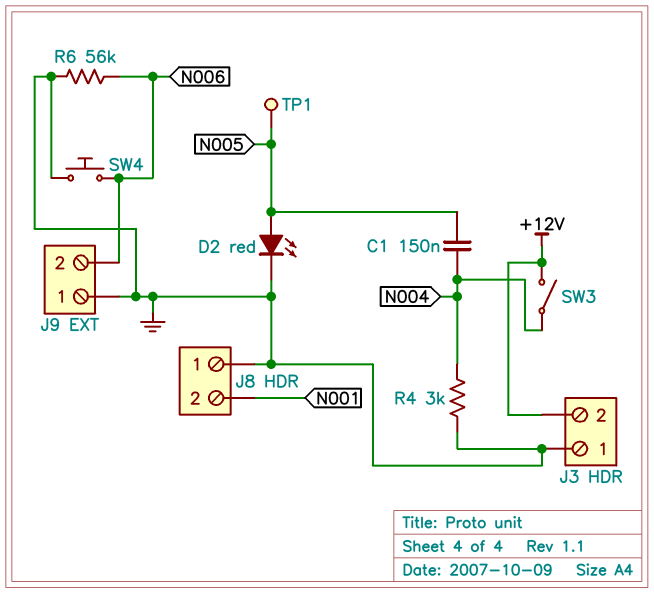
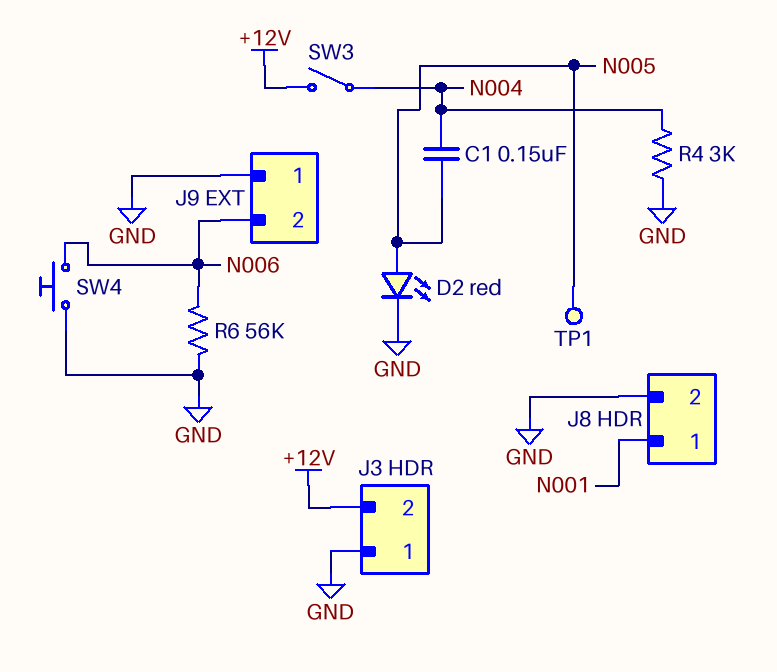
J8 pin 1: GND -> N001
J8 pin 2: N001 -> GND

